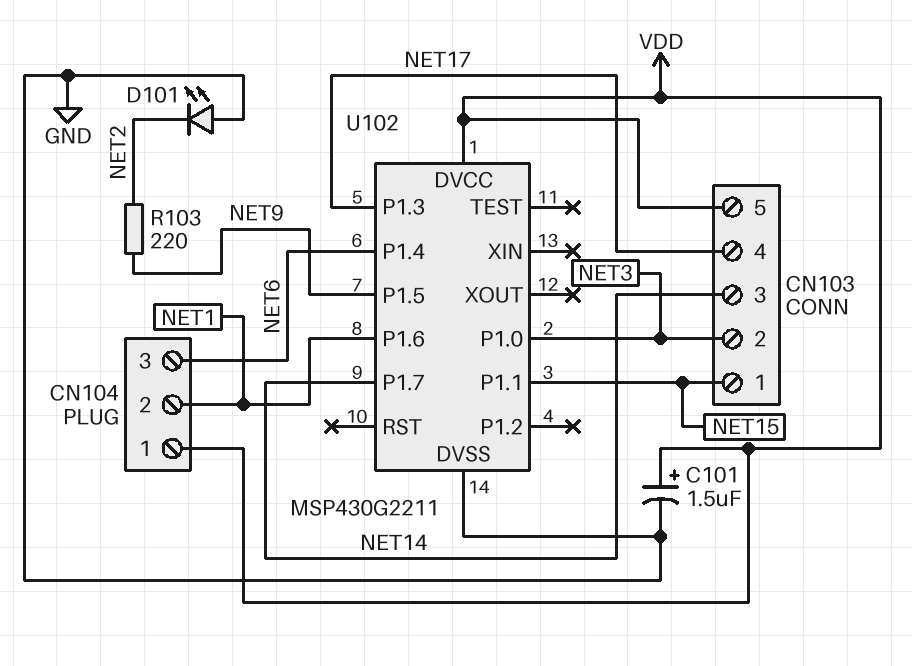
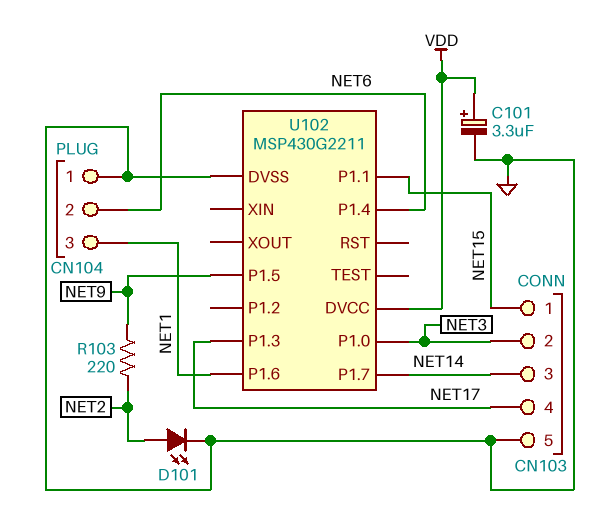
C101: 1.5uF (plus VDD, minus GND) -> 3.3uF (plus VDD, minus GND)
CN103 pin 5: VDD -> GND
CN104 pin 1: VDD -> GND
CN104 pin 2: NET1 -> NET6
CN104 pin 3: NET6 -> NET1
D101: LED (A GND, K NET2) -> LED (A NET2, K GND)

